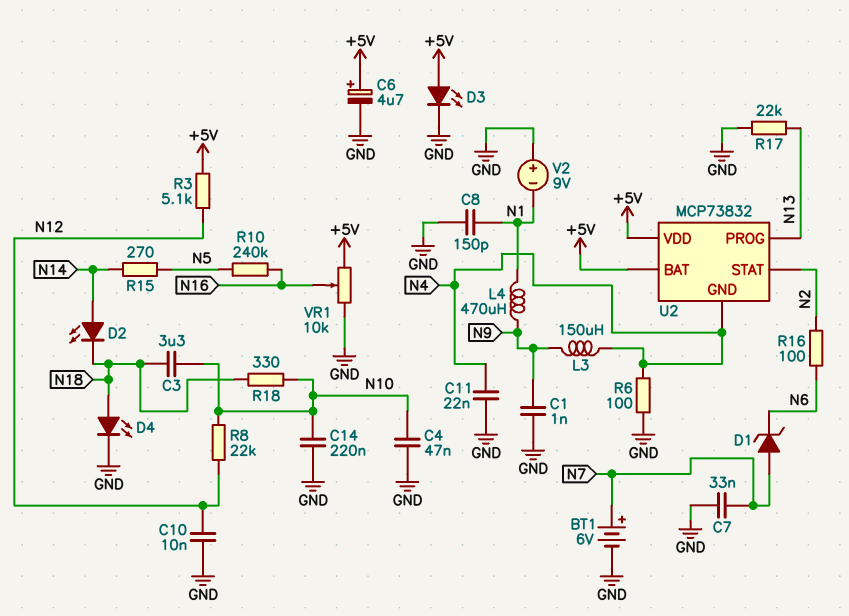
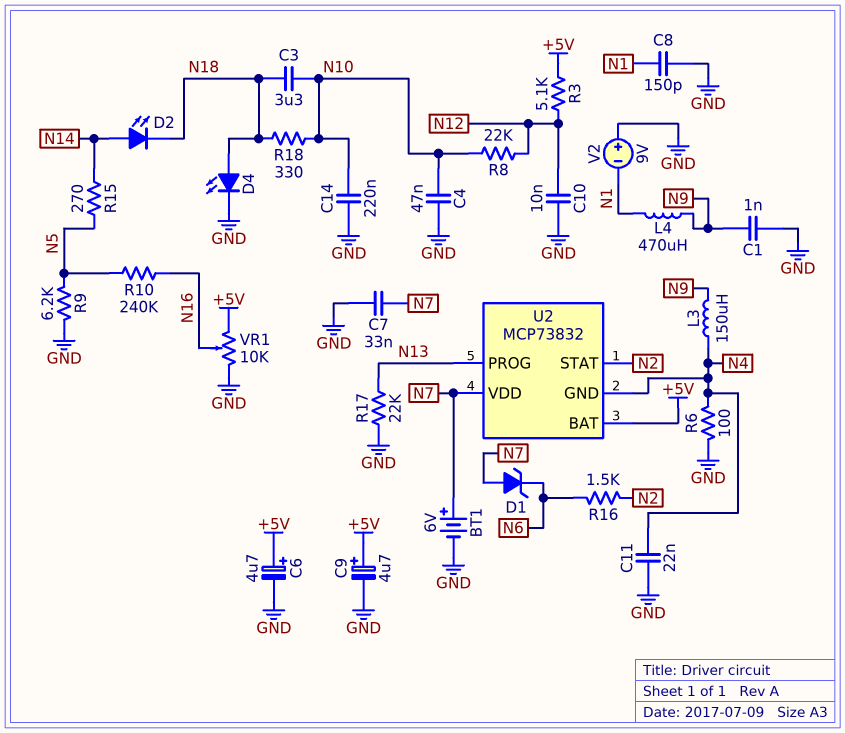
C9: none -> 4.7uF (plus +5V, minus GND)
D3: LED (A +5V, K GND) -> none
R9: none -> 6.2k (GND, N5)
R16: 100 (N2, N6) -> 1.5k (N2, N6)
U2 pin VDD: +5V -> N7

